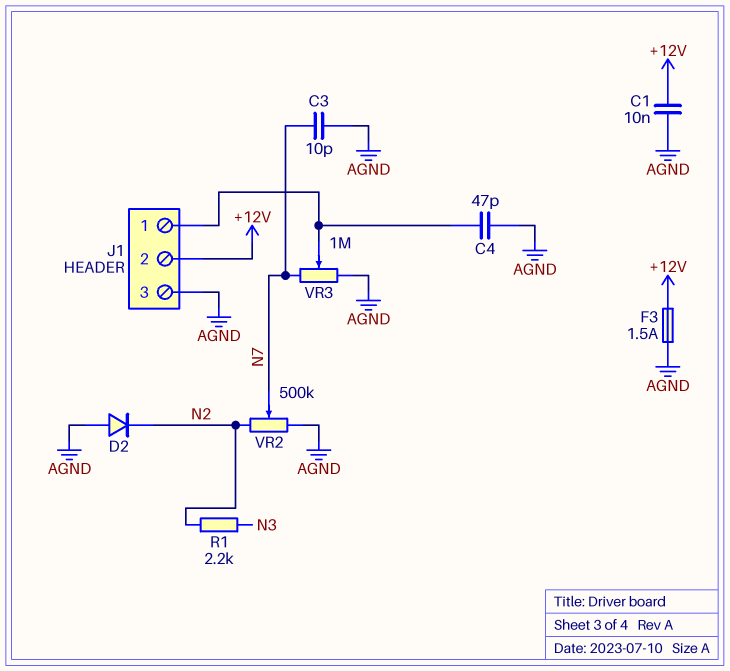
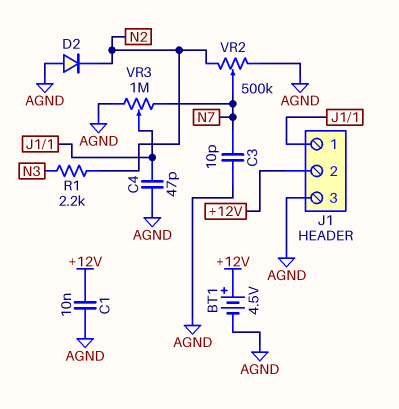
BT1: none -> 4.5V (plus +12V, minus AGND)
F3: 1.5A (+12V, AGND) -> none

